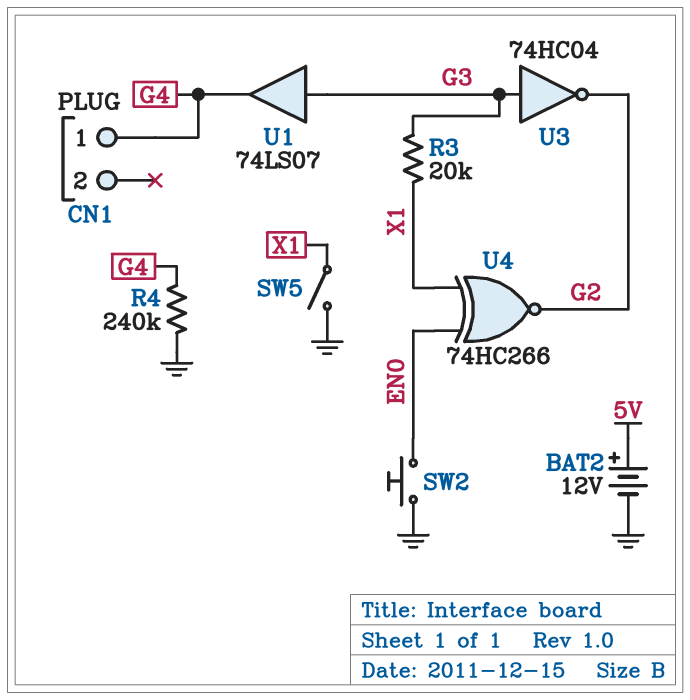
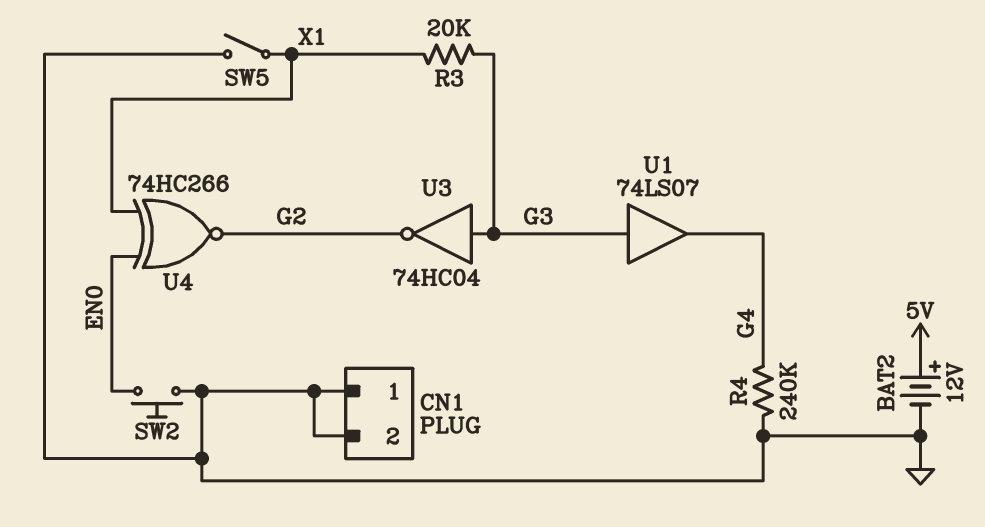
CN1 pin 1: G4 -> GND
CN1 pin 2: none -> GND

